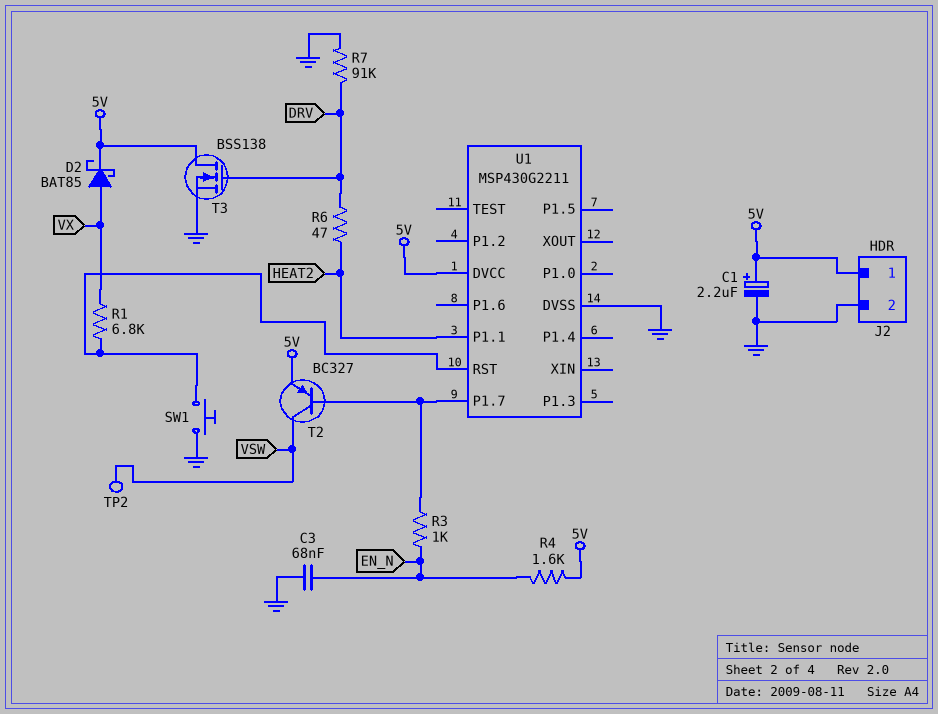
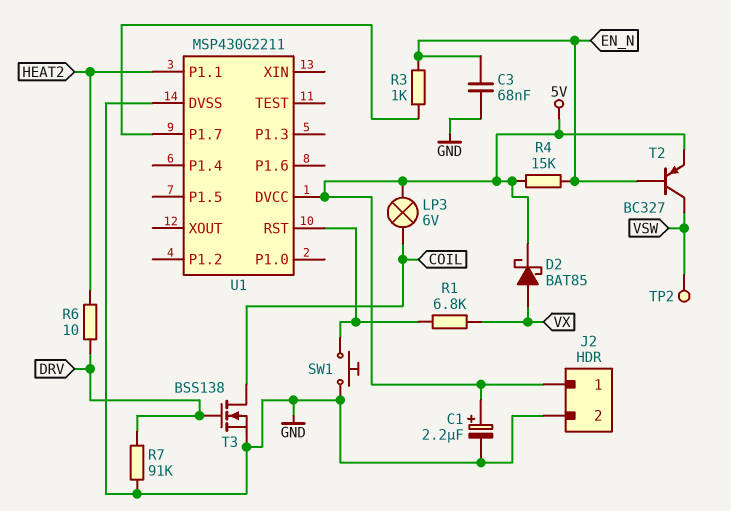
LP3: none -> lamp 6V (5V, COIL)
R4: 1.6k (5V, EN_N) -> 15k (5V, EN_N)
R6: 47 (DRV, HEAT2) -> 10 (DRV, HEAT2)
T2: PNP BC327 (B U1/P1.7, C VSW, E 5V) -> PNP BC327 (B EN_N, C VSW, E 5V)
T3: NMOS BSS138 (G DRV, D 5V, S GND) -> NMOS BSS138 (G DRV, D COIL, S GND)

